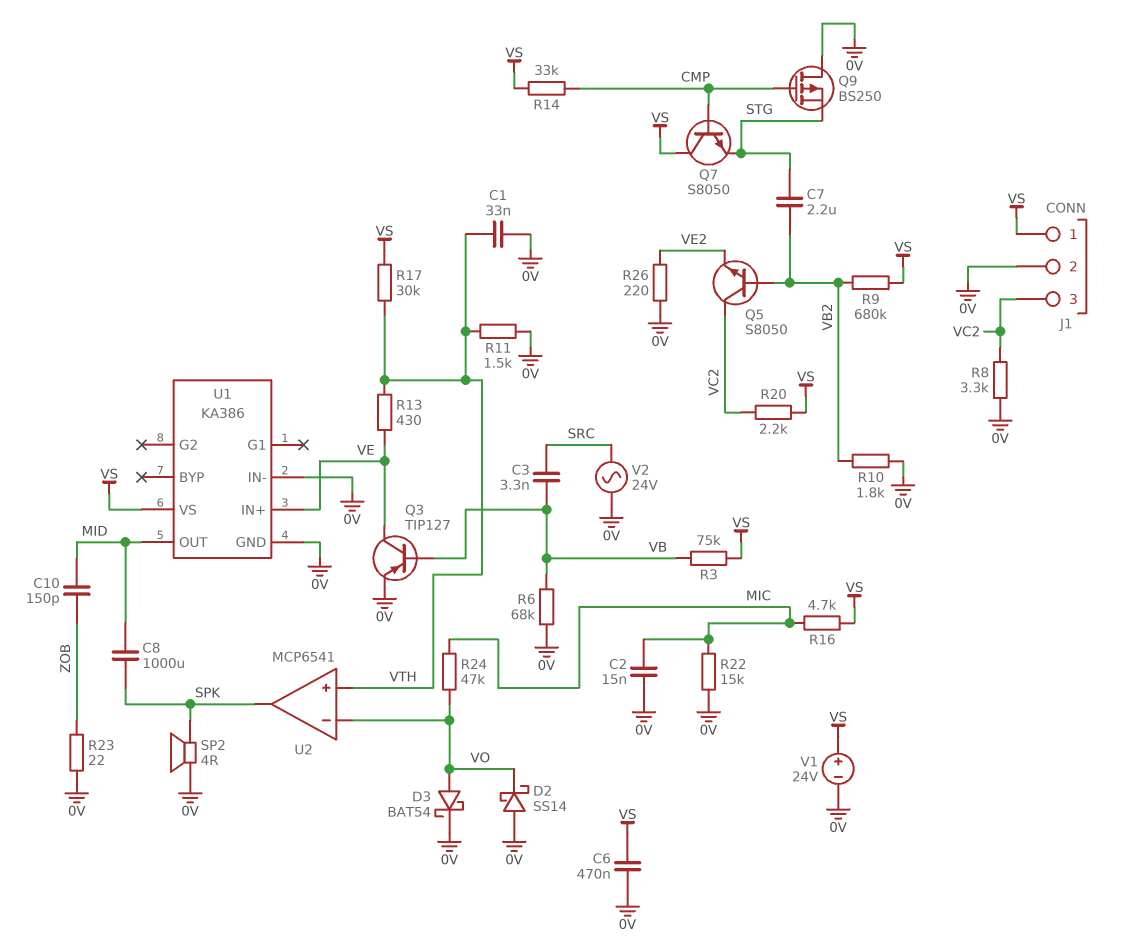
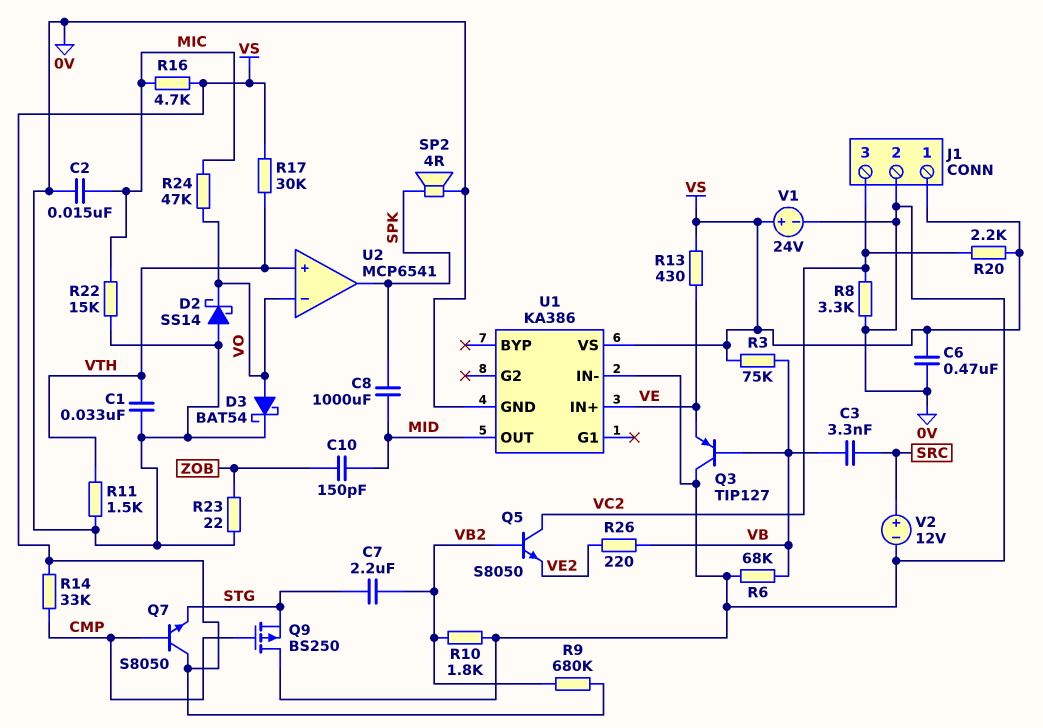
Q3: PNP TIP127 (B VB, C VE, E 0V) -> PNP TIP127 (B VB, C 0V, E VE)
R13: 430 (VE, VTH) -> 430 (VE, VS)
R26: 220 (0V, VE2) -> 220 (VB, VE2)
V2: AC 24V (0V, SRC) -> 12V (plus SRC, minus 0V)

